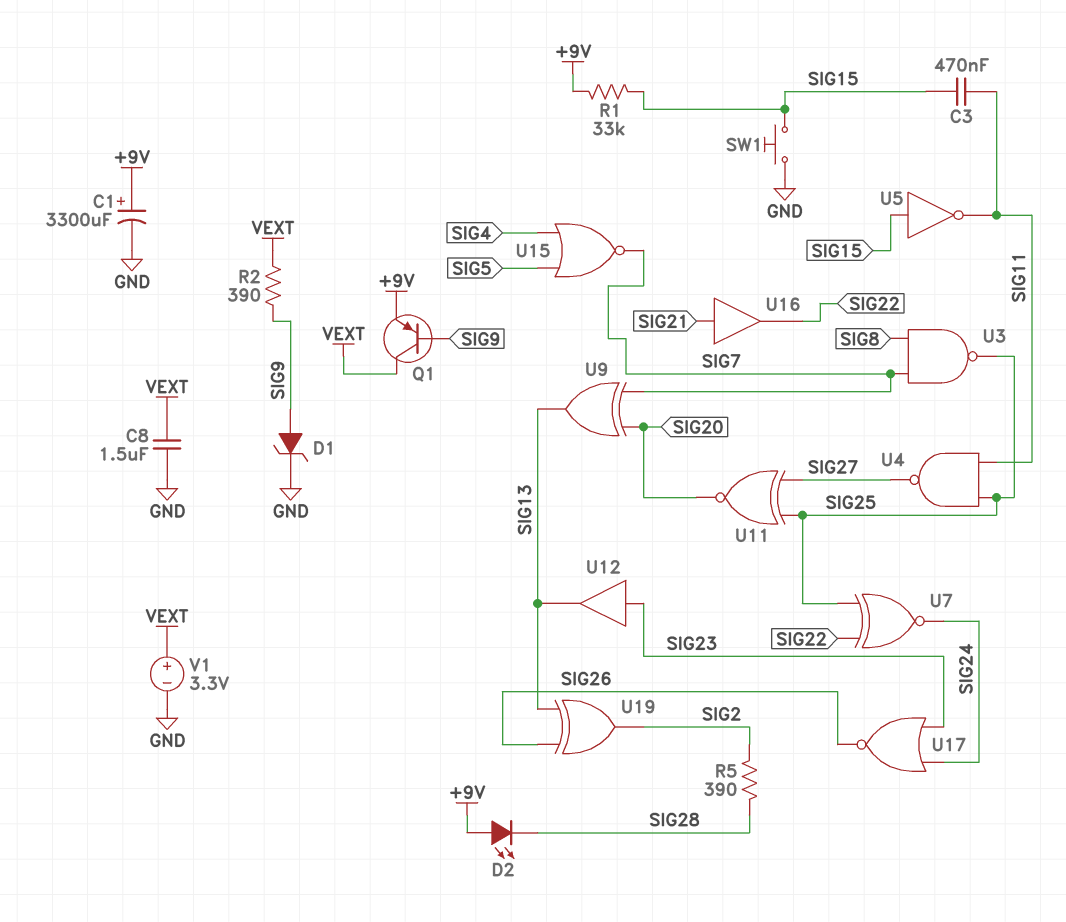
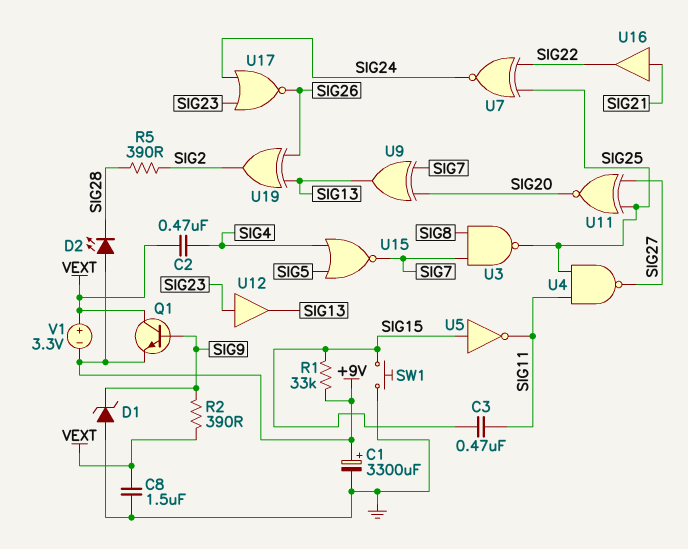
C2: none -> 470nF (SIG4, VEXT)
D1: zener (A SIG9, K GND) -> zener (A GND, K SIG9)
Q1: PNP (B SIG9, C VEXT, E +9V) -> NPN (B SIG9, C VEXT, E +9V)
V1: 3.3V (plus VEXT, minus GND) -> 3.3V (plus VEXT, minus +9V)

